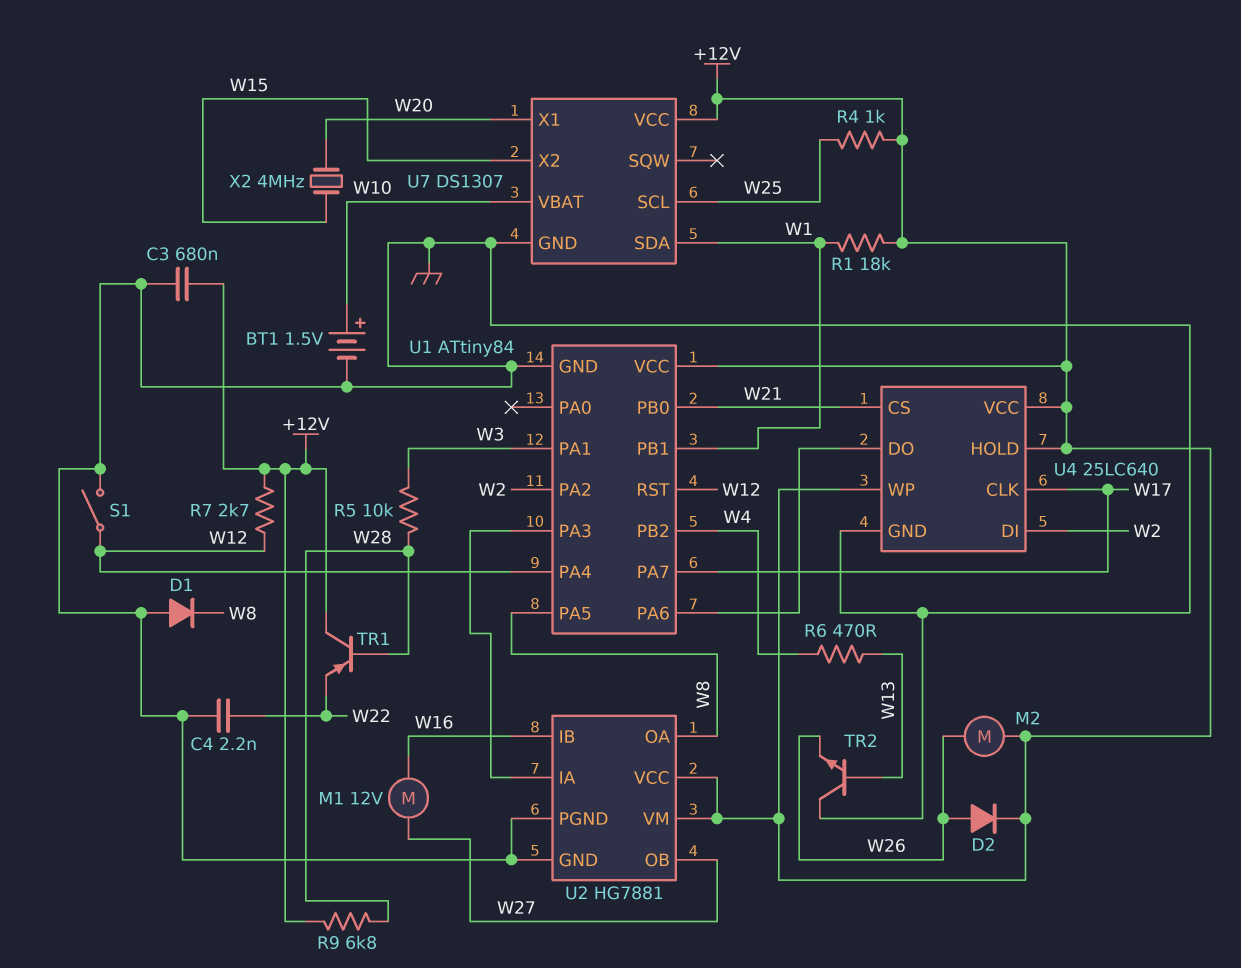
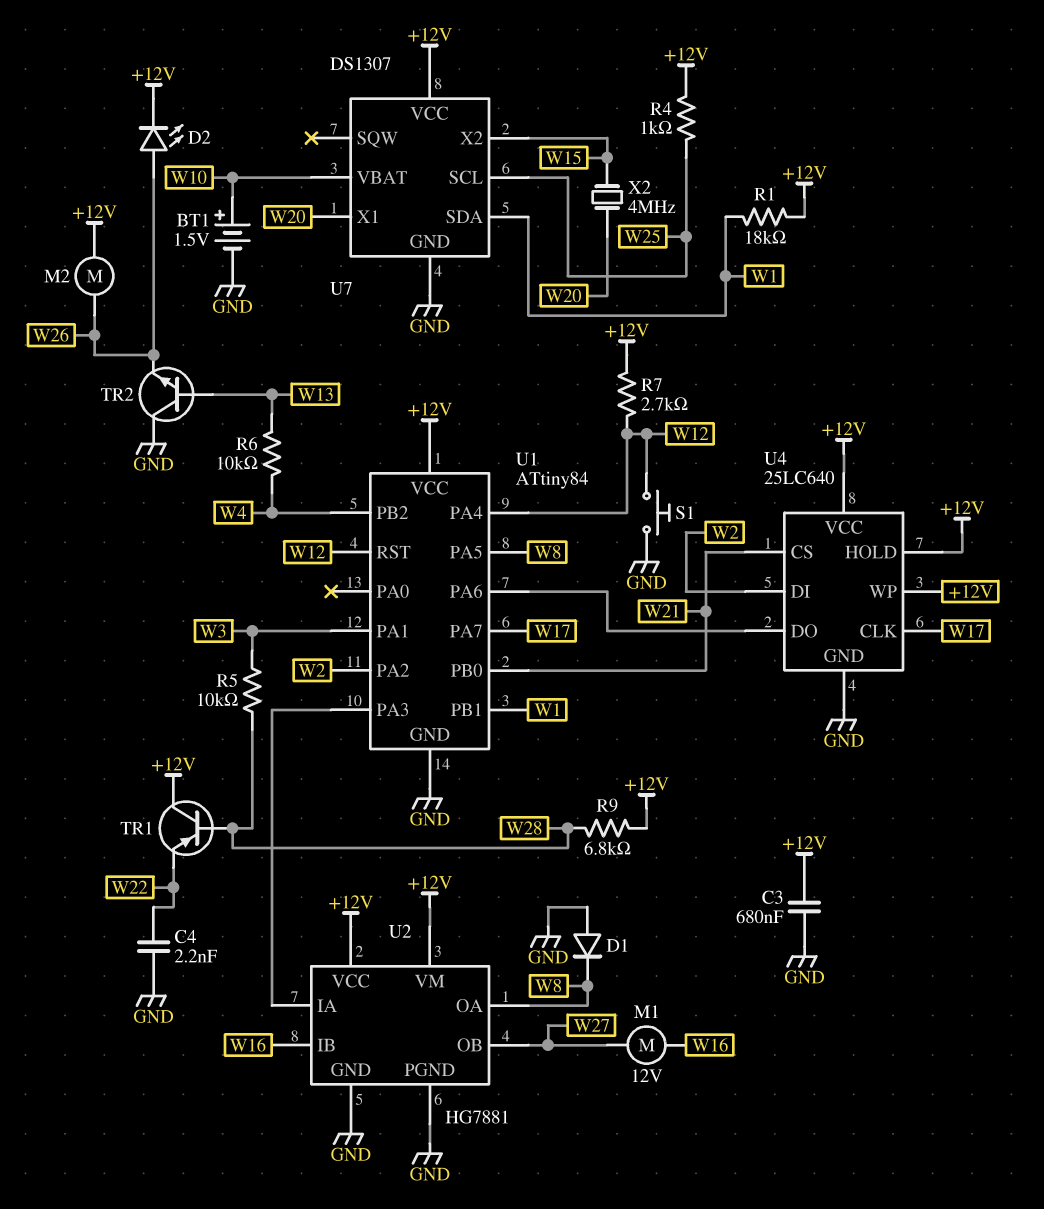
D2: diode (A W26, K +12V) -> LED (A W26, K +12V)
R6: 470 (W4, W13) -> 10k (W4, W13)
S1: switch (GND, W12) -> button (GND, W12)

